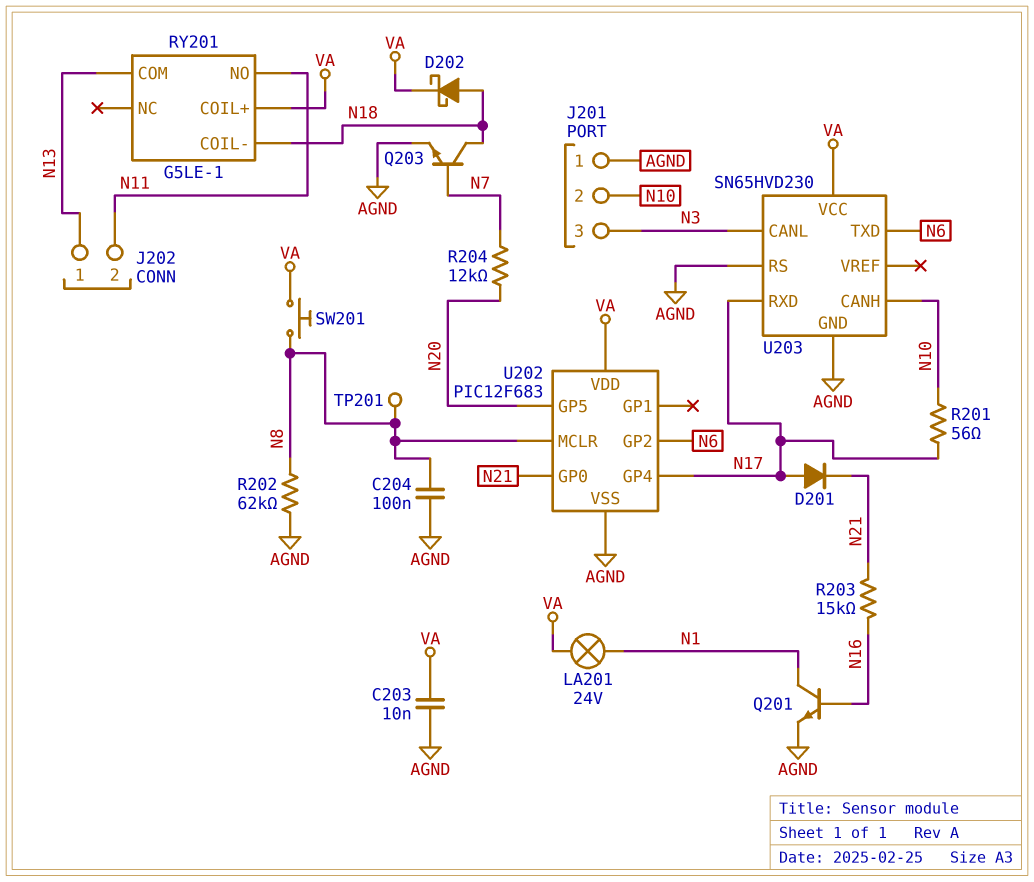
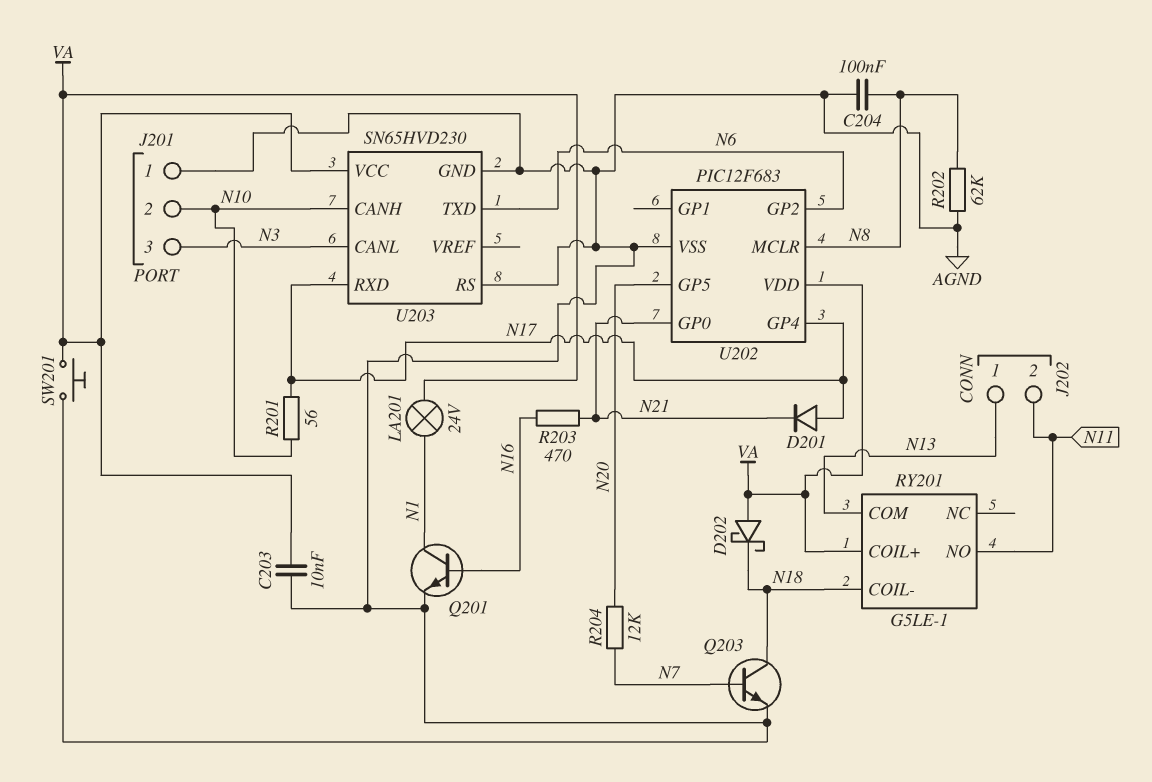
D202: schottky (A N18, K VA) -> schottky (A VA, K N18)
R203: 15k (N16, N21) -> 470 (N16, N21)
SW201: button (N8, VA) -> button (AGND, VA)
TP201: test point (N8) -> none

